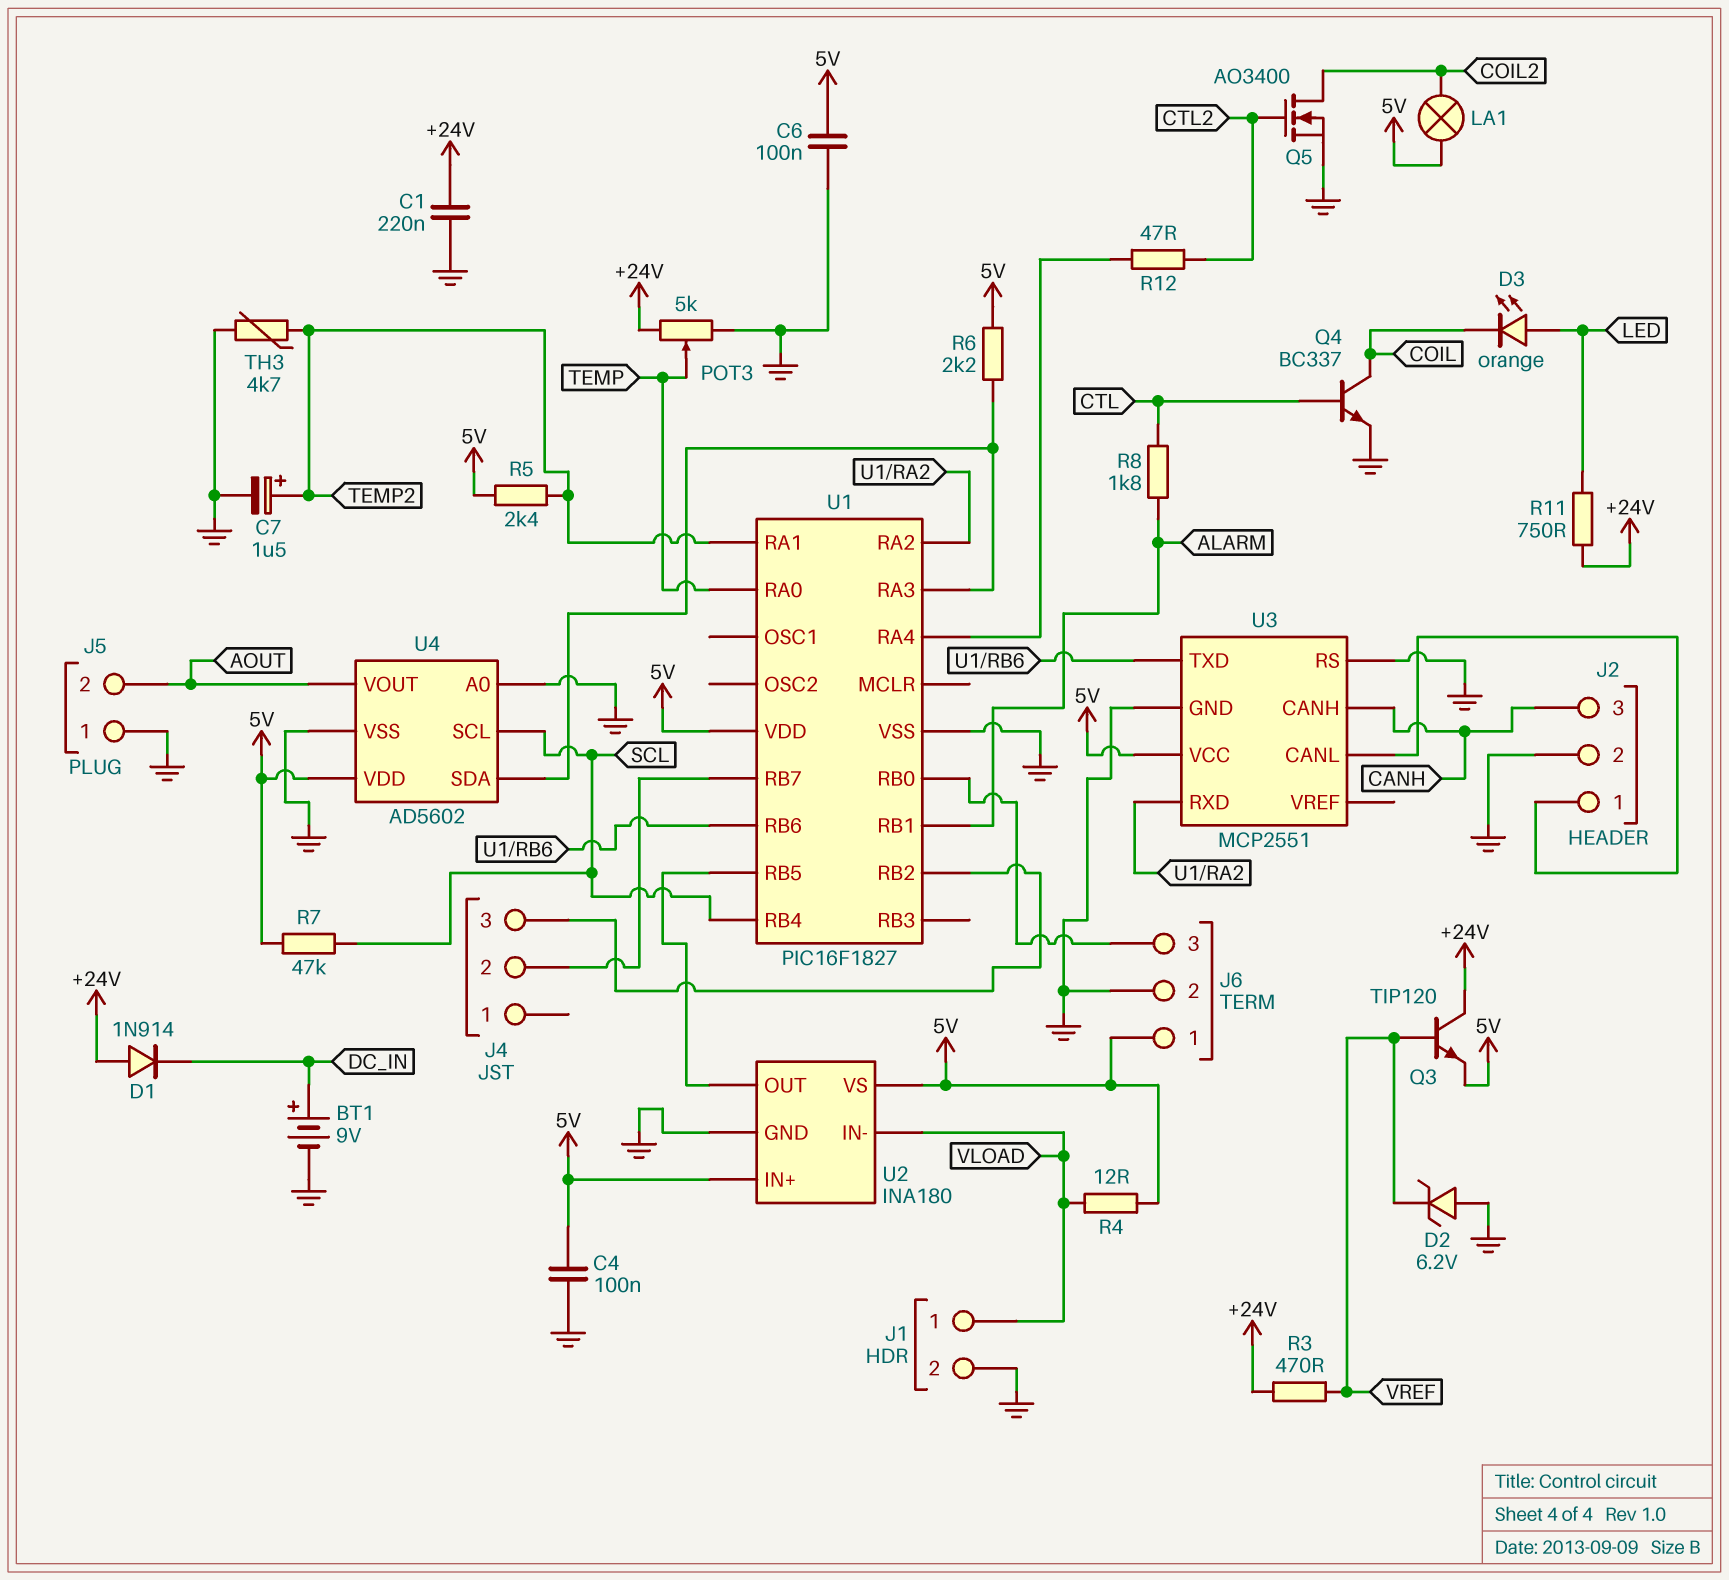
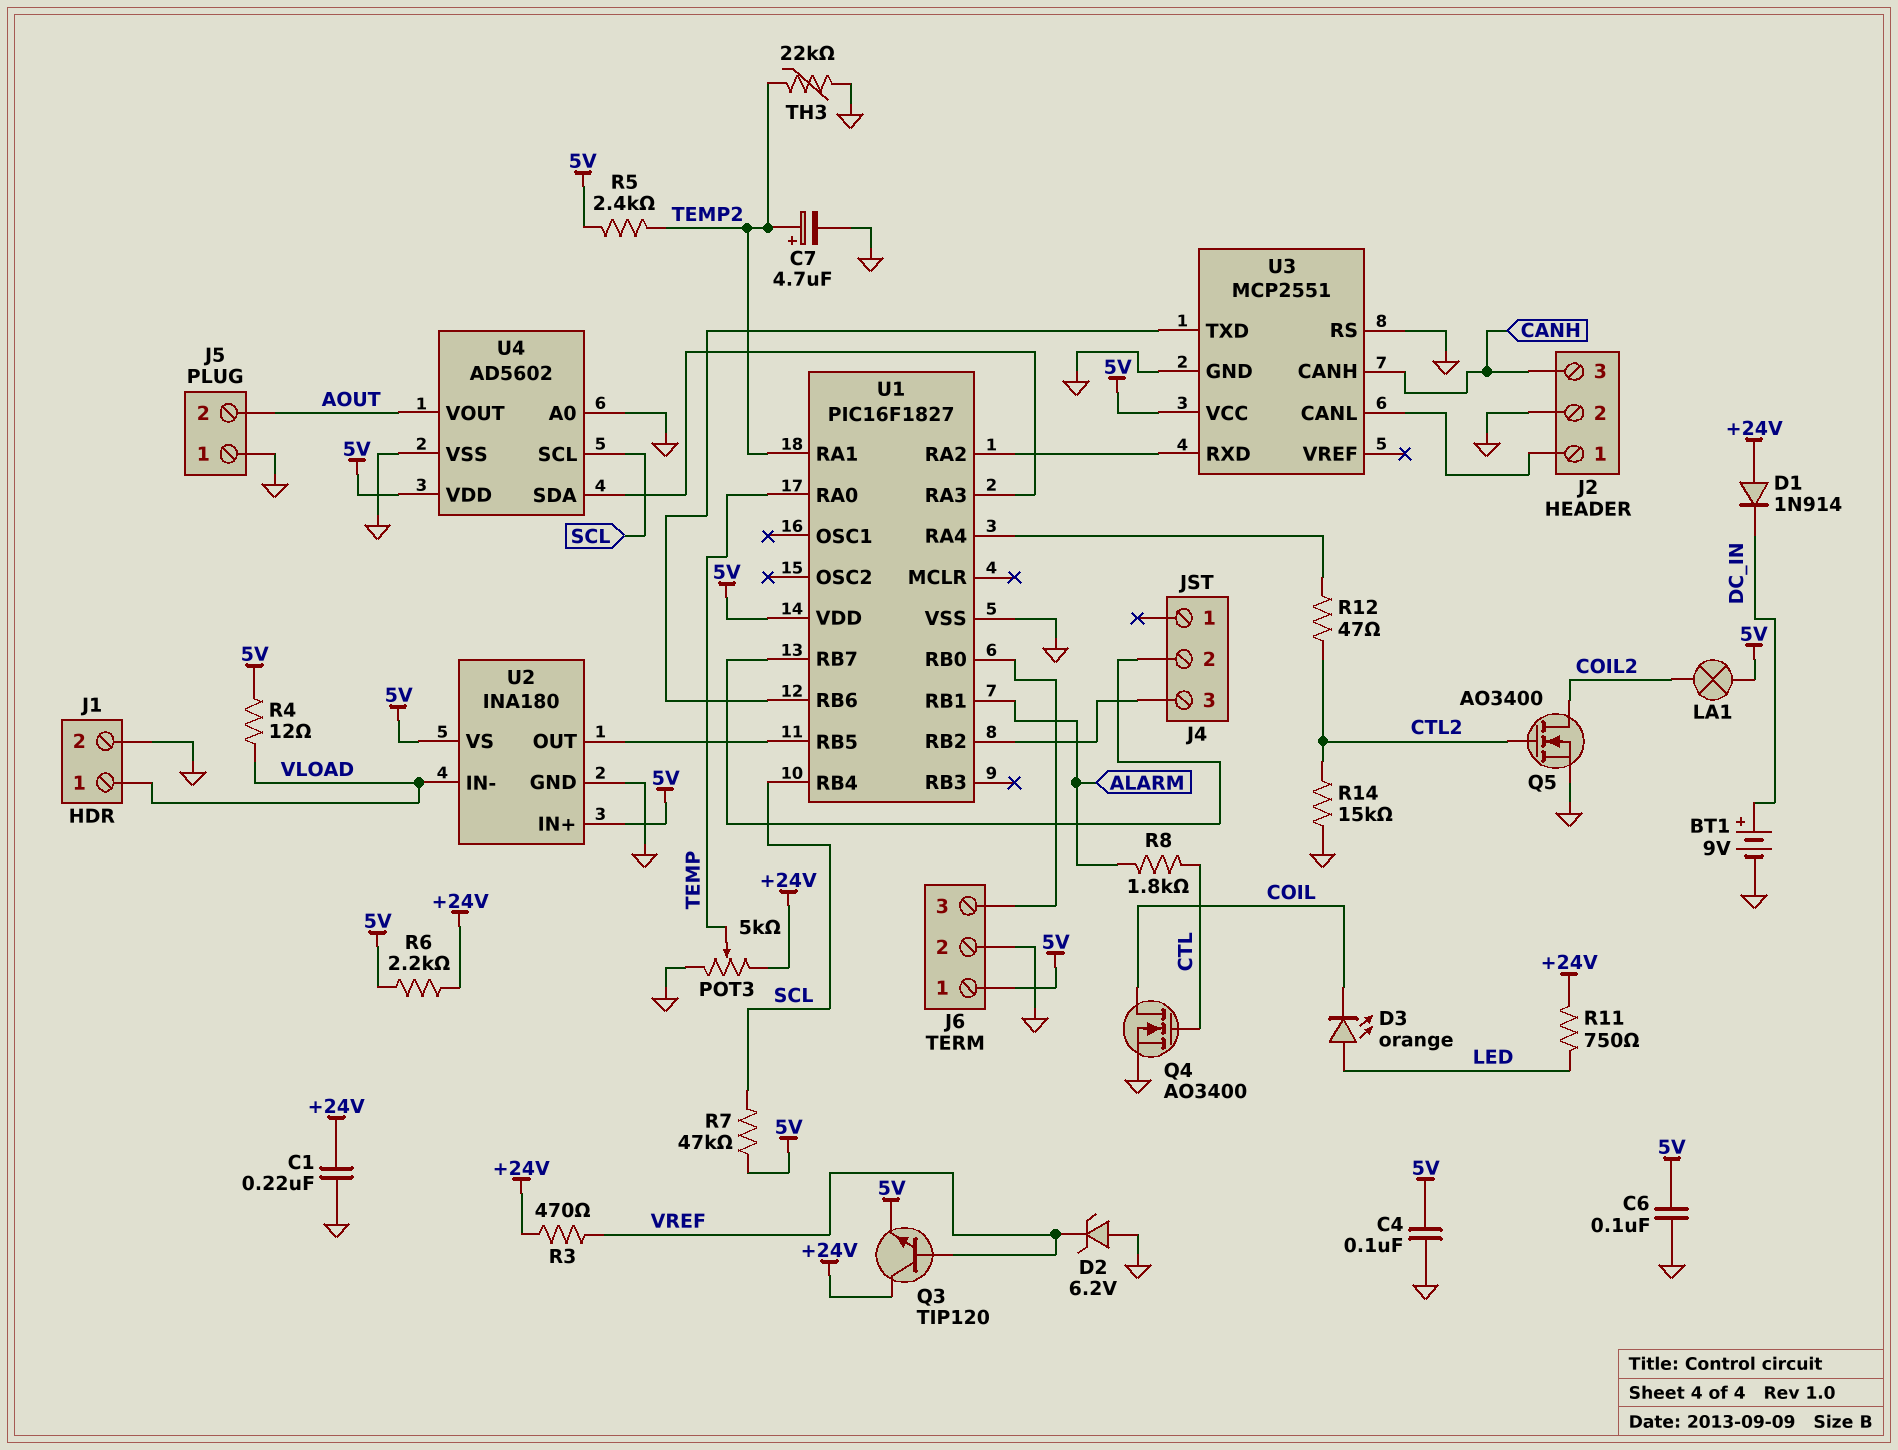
C7: 1.5uF (plus TEMP2, minus GND) -> 4.7uF (plus TEMP2, minus GND)
Q4: NPN BC337 (B CTL, C COIL, E GND) -> NMOS AO3400 (G CTL, D COIL, S GND)
R6: 2.2k (5V, U1/RA3) -> 2.2k (+24V, 5V)
R14: none -> 15k (CTL2, GND)
TH3: 4.7k (GND, TEMP2) -> 22k (GND, TEMP2)

